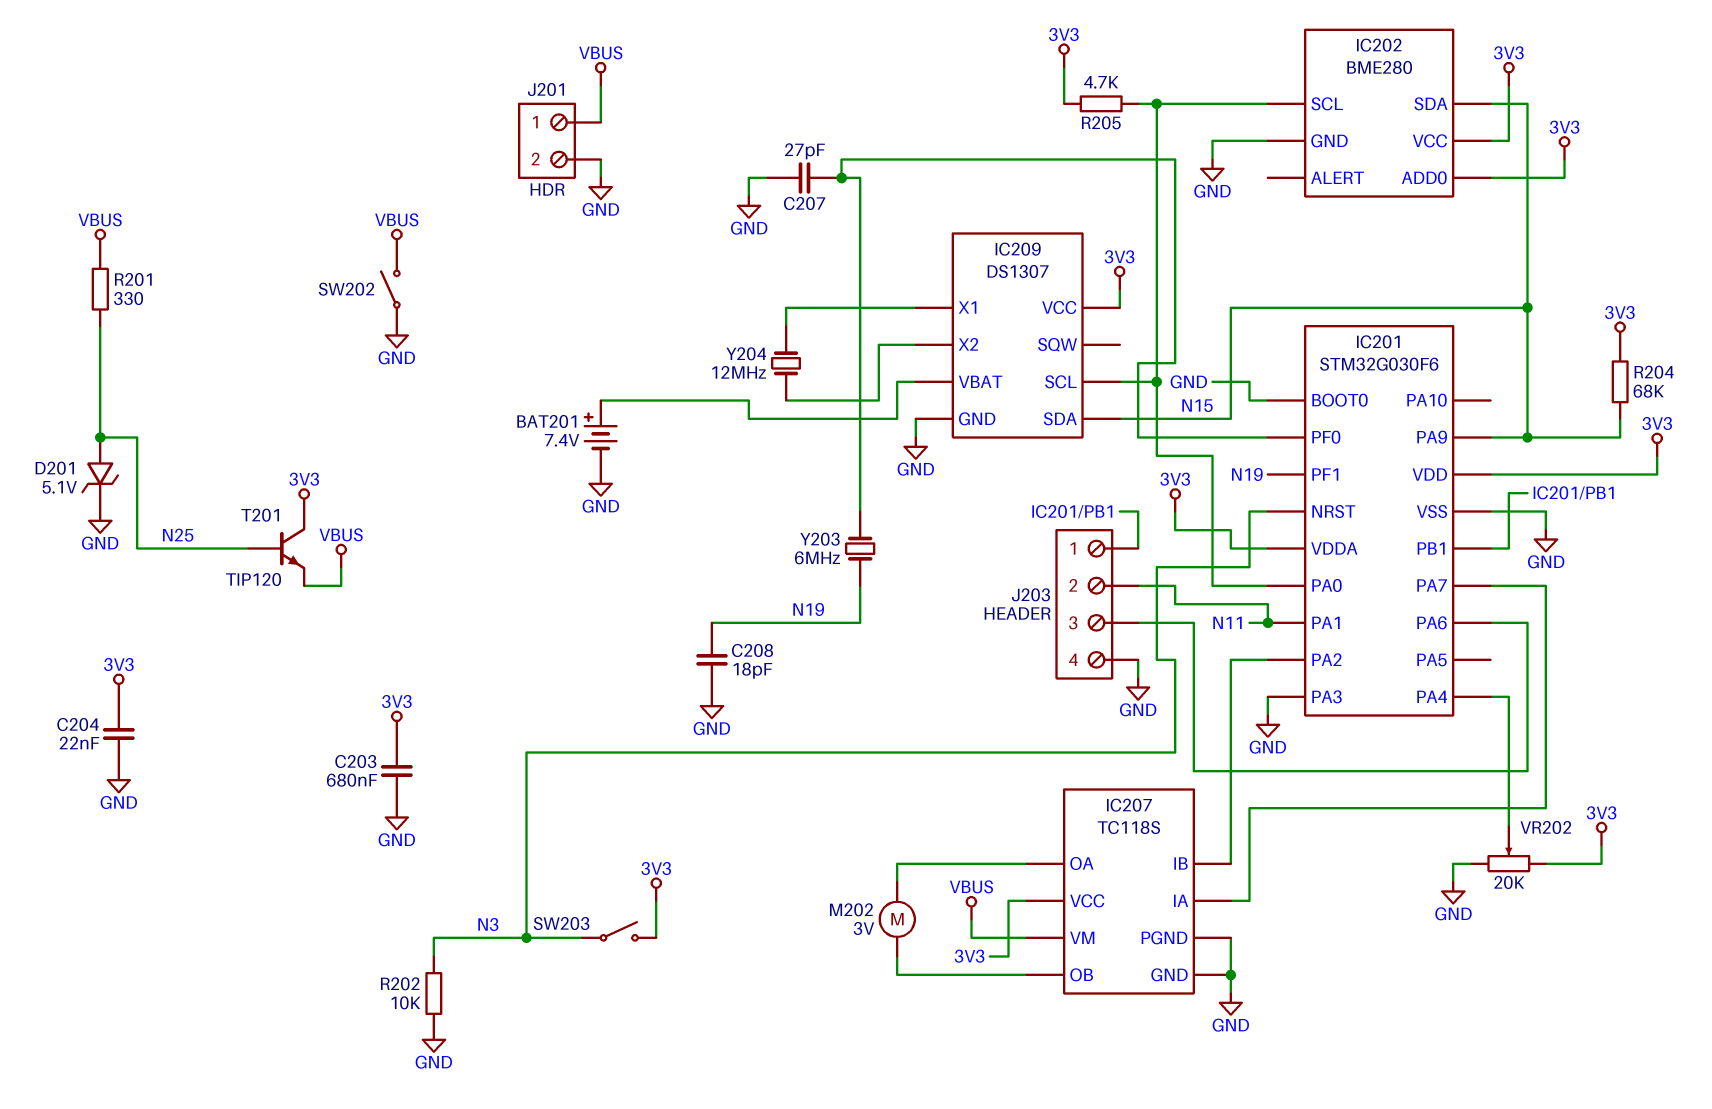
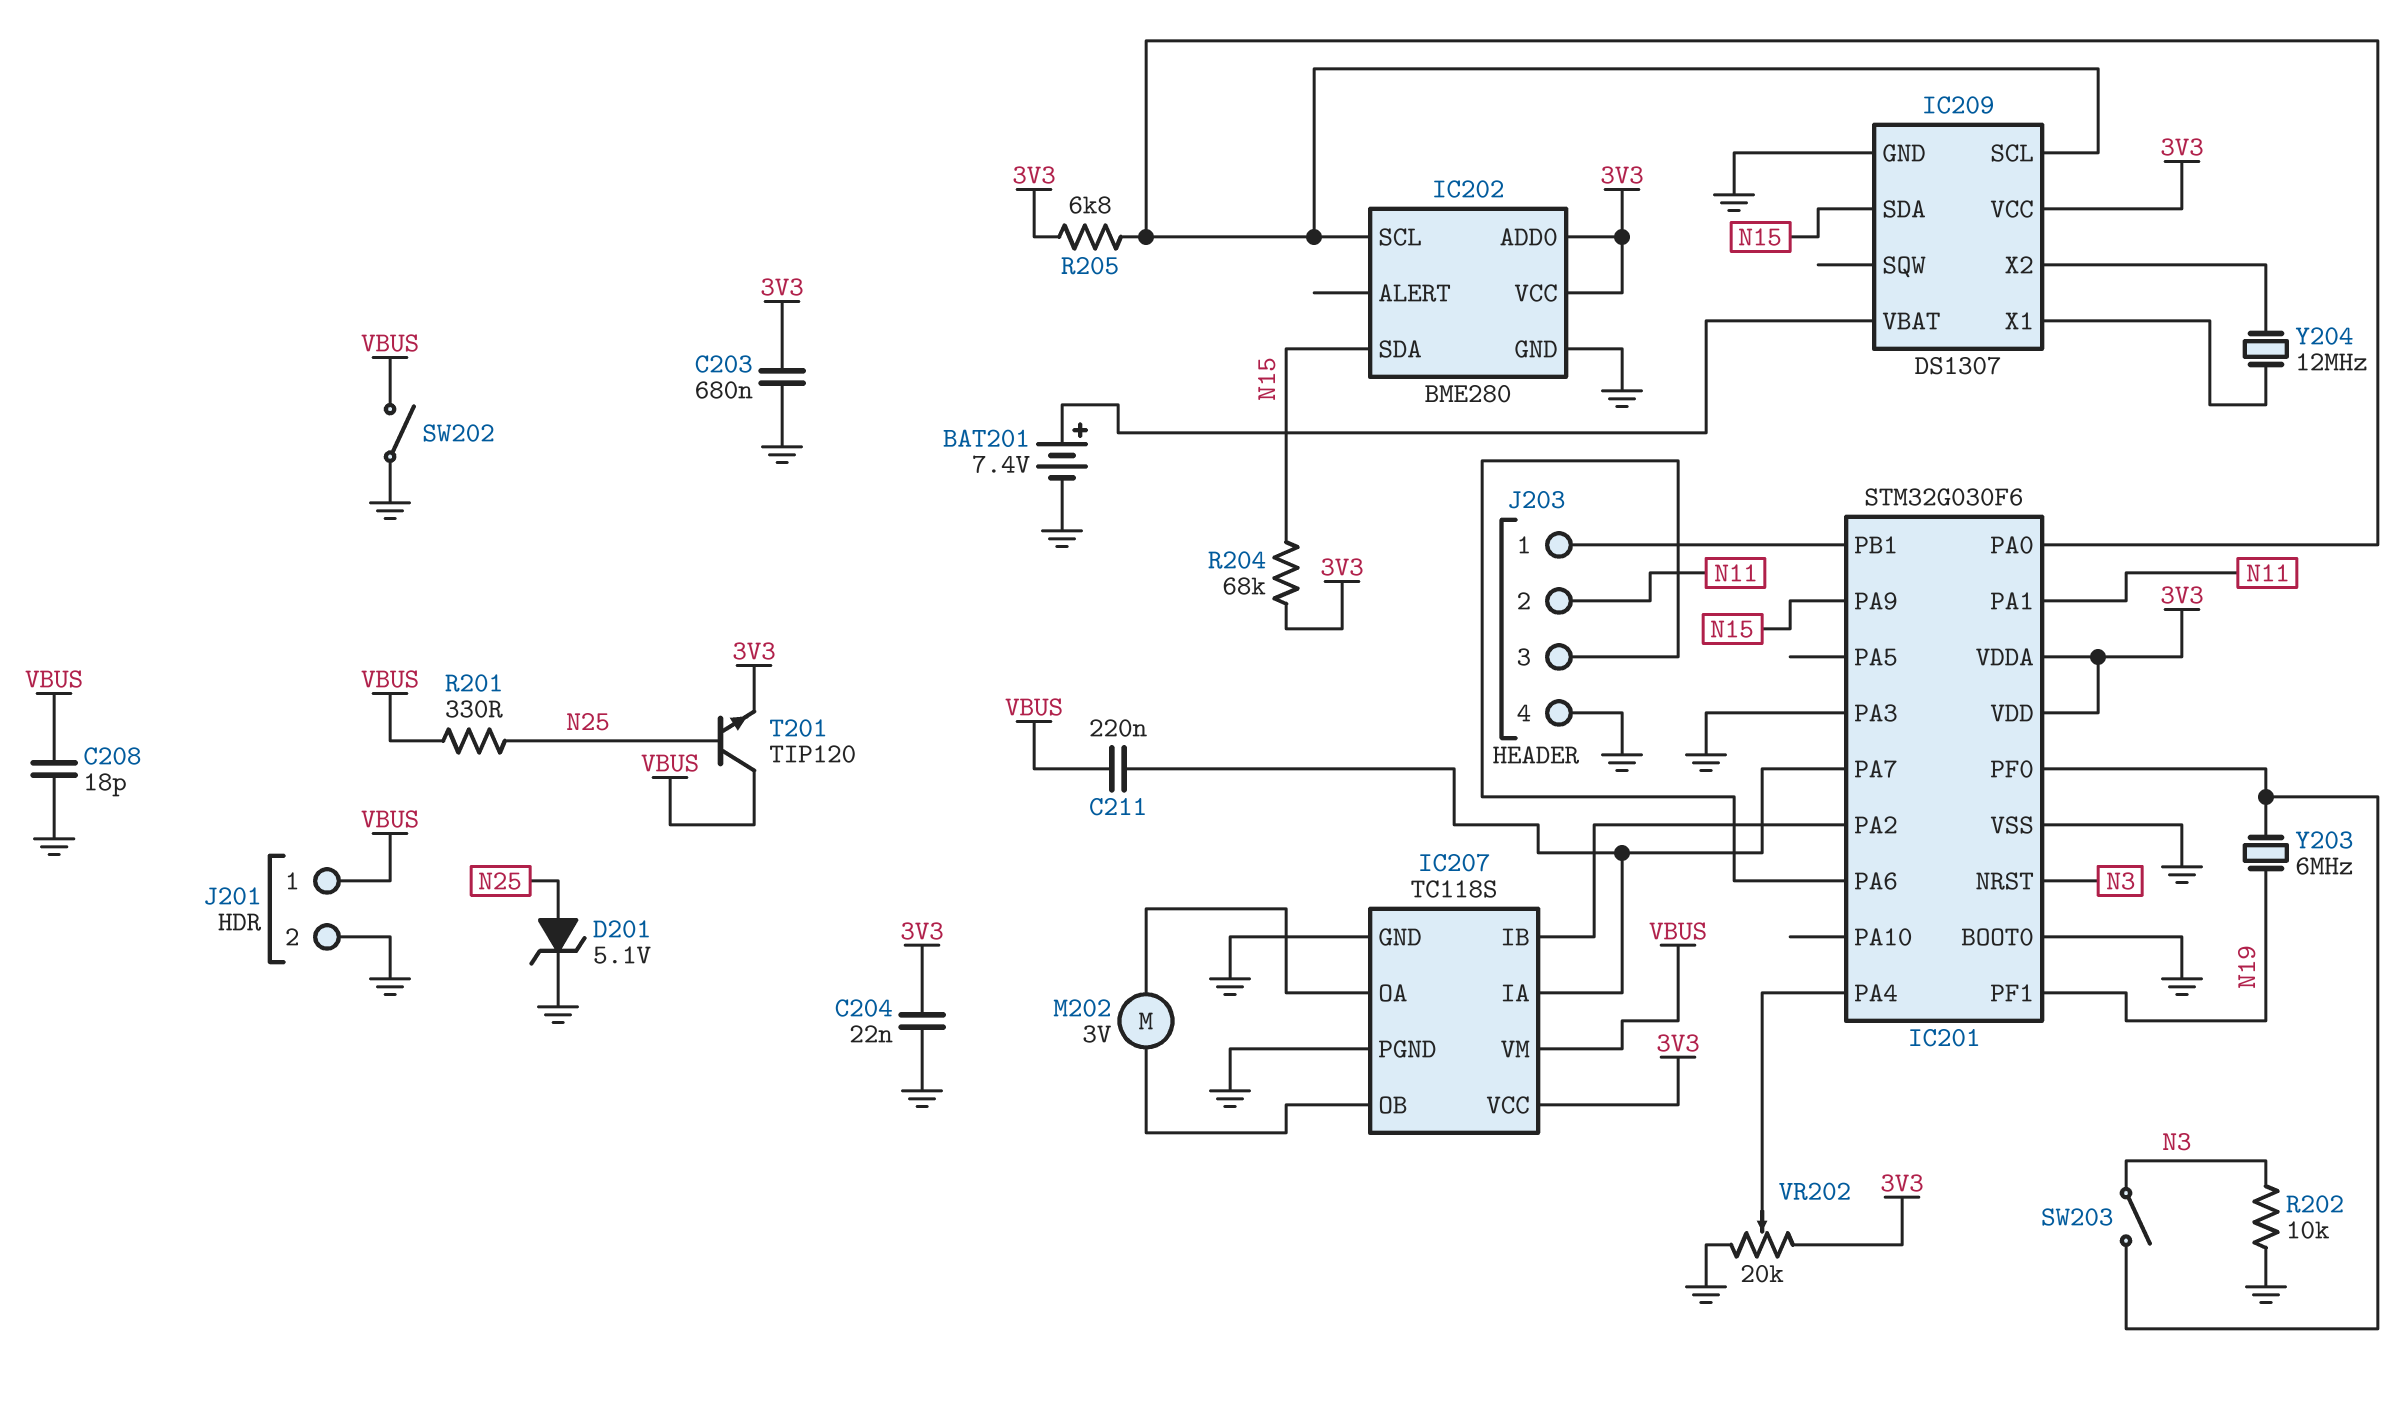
C207: 27pF (GND, IC201/PF0) -> none
C208: 18pF (GND, N19) -> 18pF (GND, VBUS)
C211: none -> 220nF (IC201/PA7, VBUS)
R205: 4.7k (3V3, IC201/PA0) -> 6.8k (3V3, IC201/PA0)
SW203: switch (3V3, N3) -> switch (IC201/PF0, N3)
T201: NPN TIP120 (B N25, C 3V3, E VBUS) -> NPN TIP120 (B N25, C VBUS, E 3V3)

